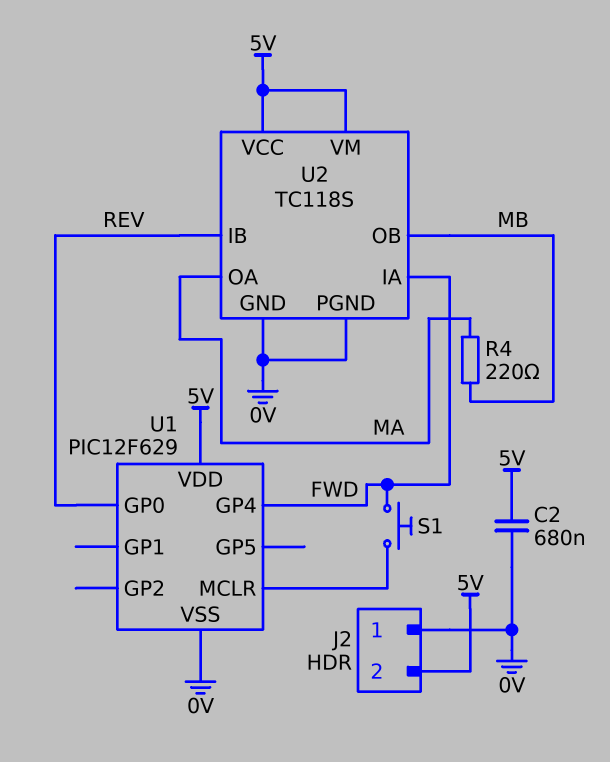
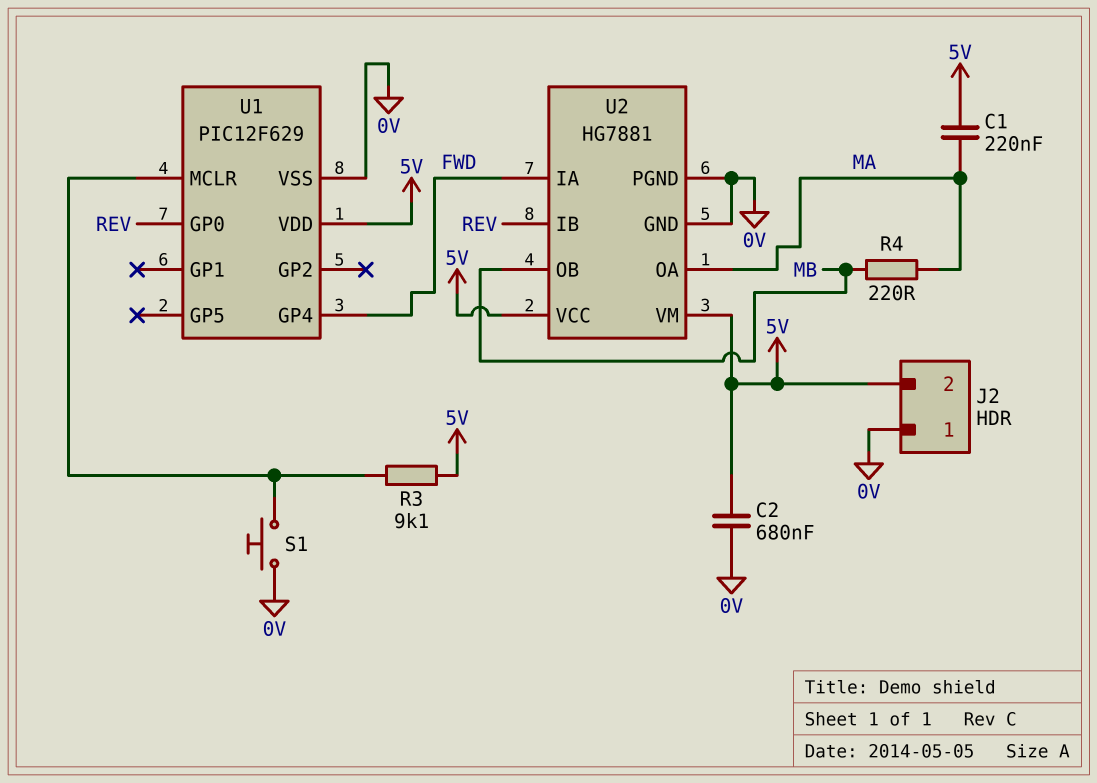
C1: none -> 220nF (5V, MA)
R3: none -> 9.1k (5V, U1/MCLR)
S1: button (FWD, U1/MCLR) -> button (0V, U1/MCLR)
U2: TC118S -> HG7881

